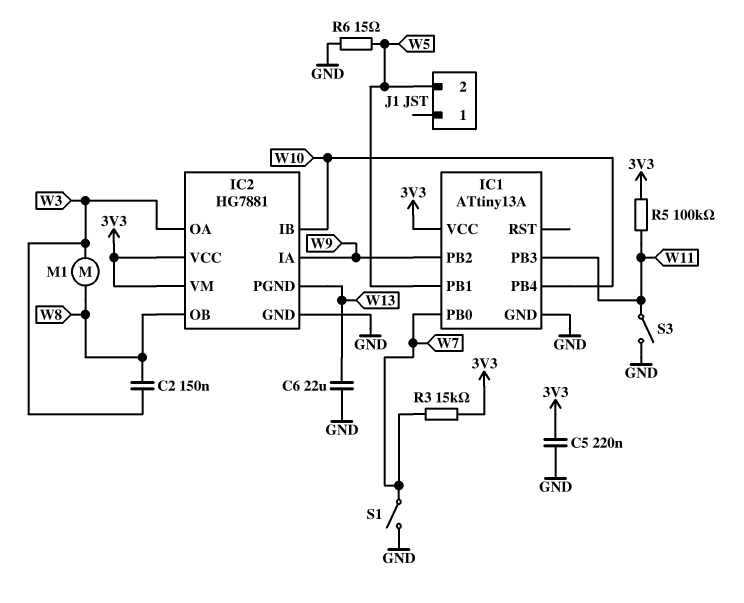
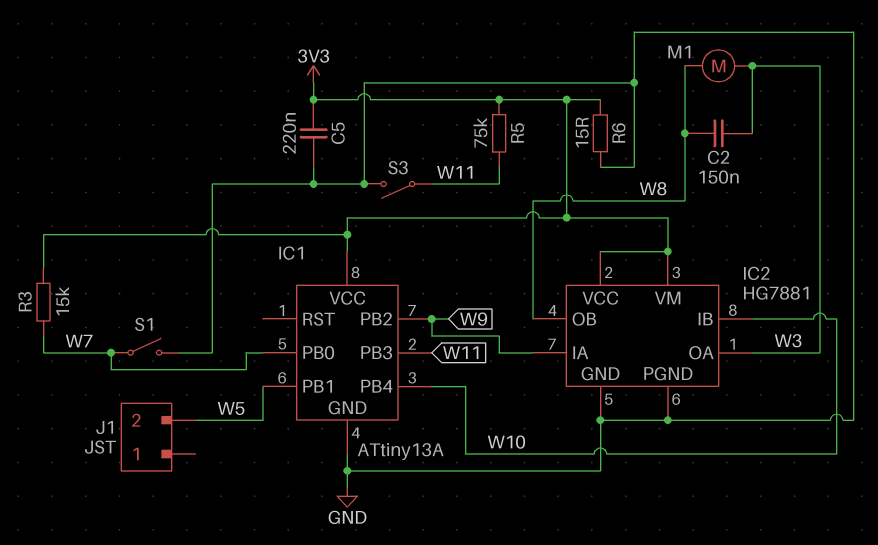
C6: 22uF (GND, W13) -> none
IC2 pin PGND: W13 -> GND
R5: 100k (3V3, W11) -> 75k (3V3, W11)
R6: 15 (GND, W5) -> 15 (3V3, GND)

